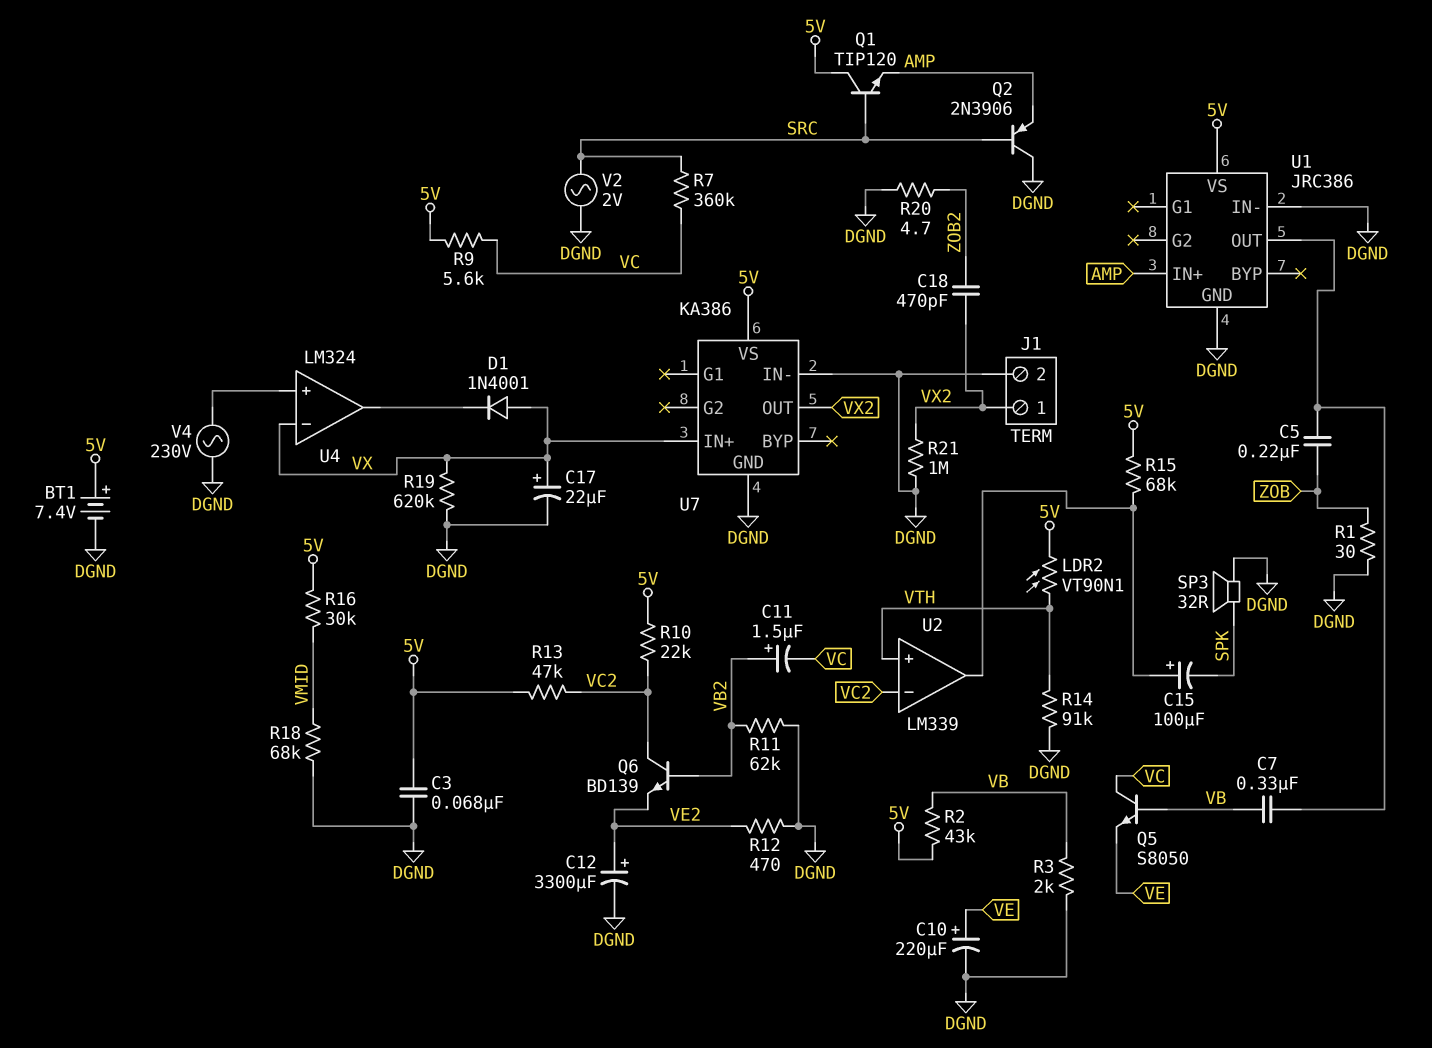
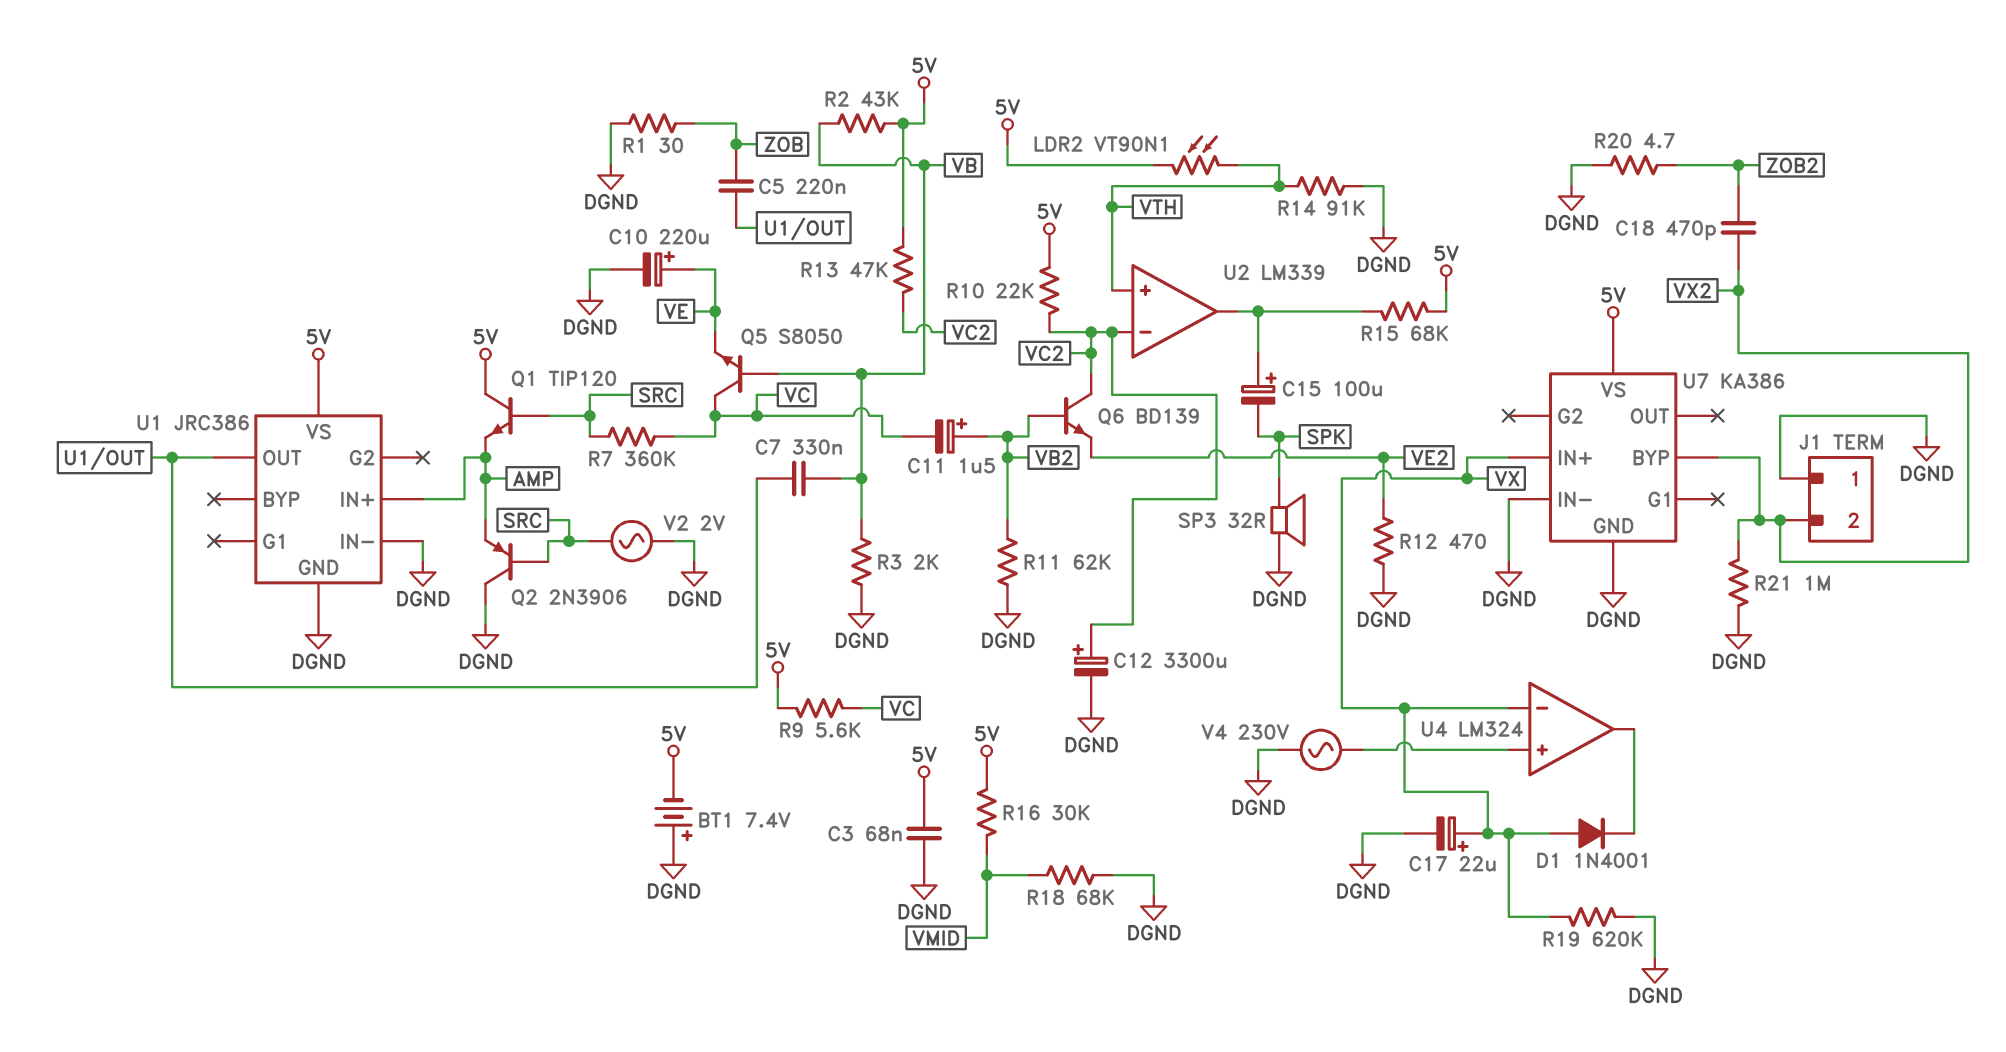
BT1: 7.4V (plus 5V, minus DGND) -> 7.4V (plus DGND, minus 5V)
C12: 3300uF (plus VE2, minus DGND) -> 3300uF (plus VC2, minus DGND)
J1 pin 1: VX2 -> DGND
J1 pin 2: DGND -> VX2
U7 pin BYP: none -> VX2
U7 pin OUT: VX2 -> none

